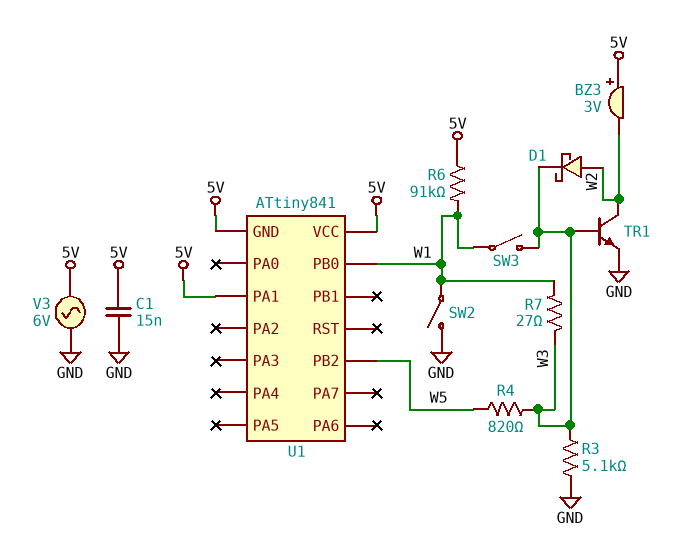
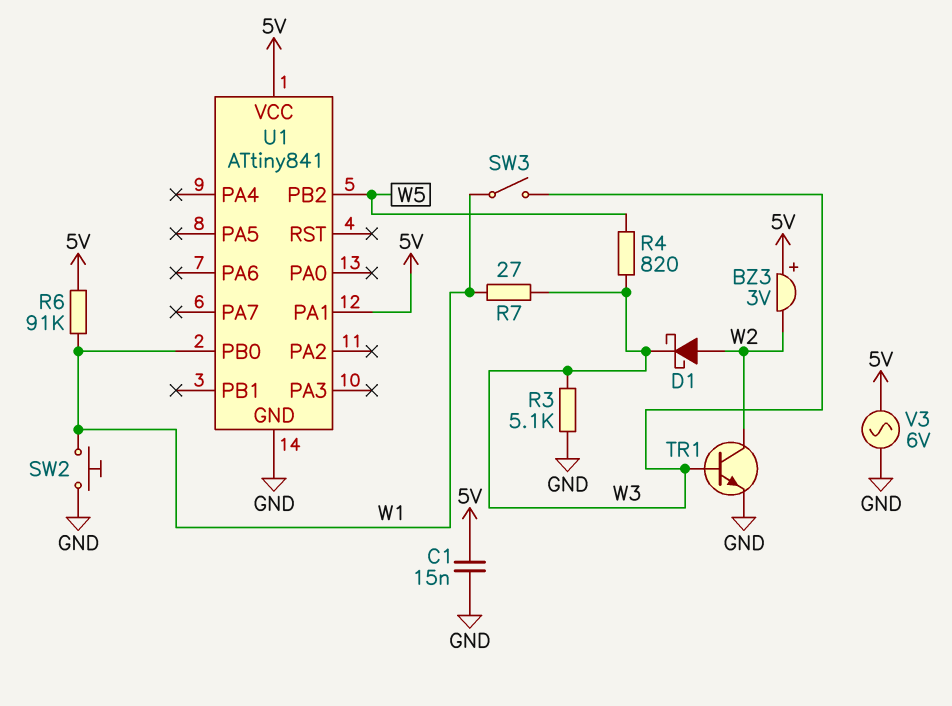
SW2: switch (GND, W1) -> button (GND, W1)
U1 pin GND: 5V -> GND

